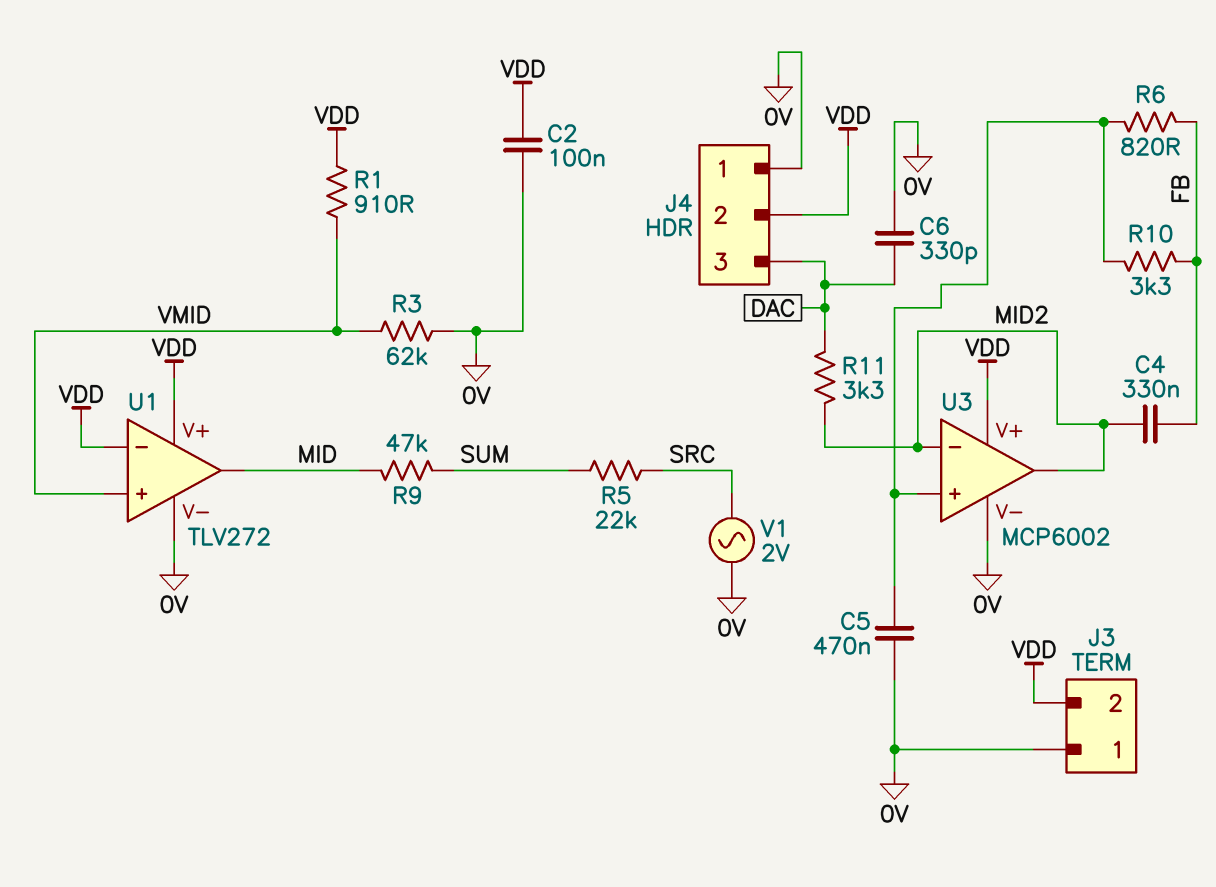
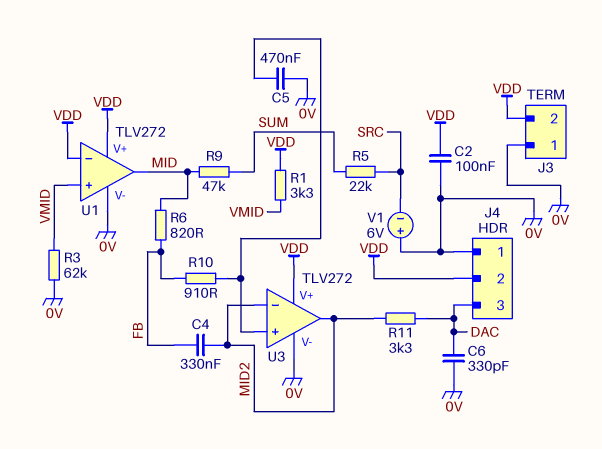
R1: 910 (VDD, VMID) -> 3.3k (VDD, VMID)
R6: 820 (FB, U3/in+) -> 820 (FB, MID)
R10: 3.3k (FB, U3/in+) -> 910 (FB, U3/in+)
U3: MCP6002 -> TLV272
V1: AC 2V (0V, SRC) -> 6V (plus 0V, minus SRC)

